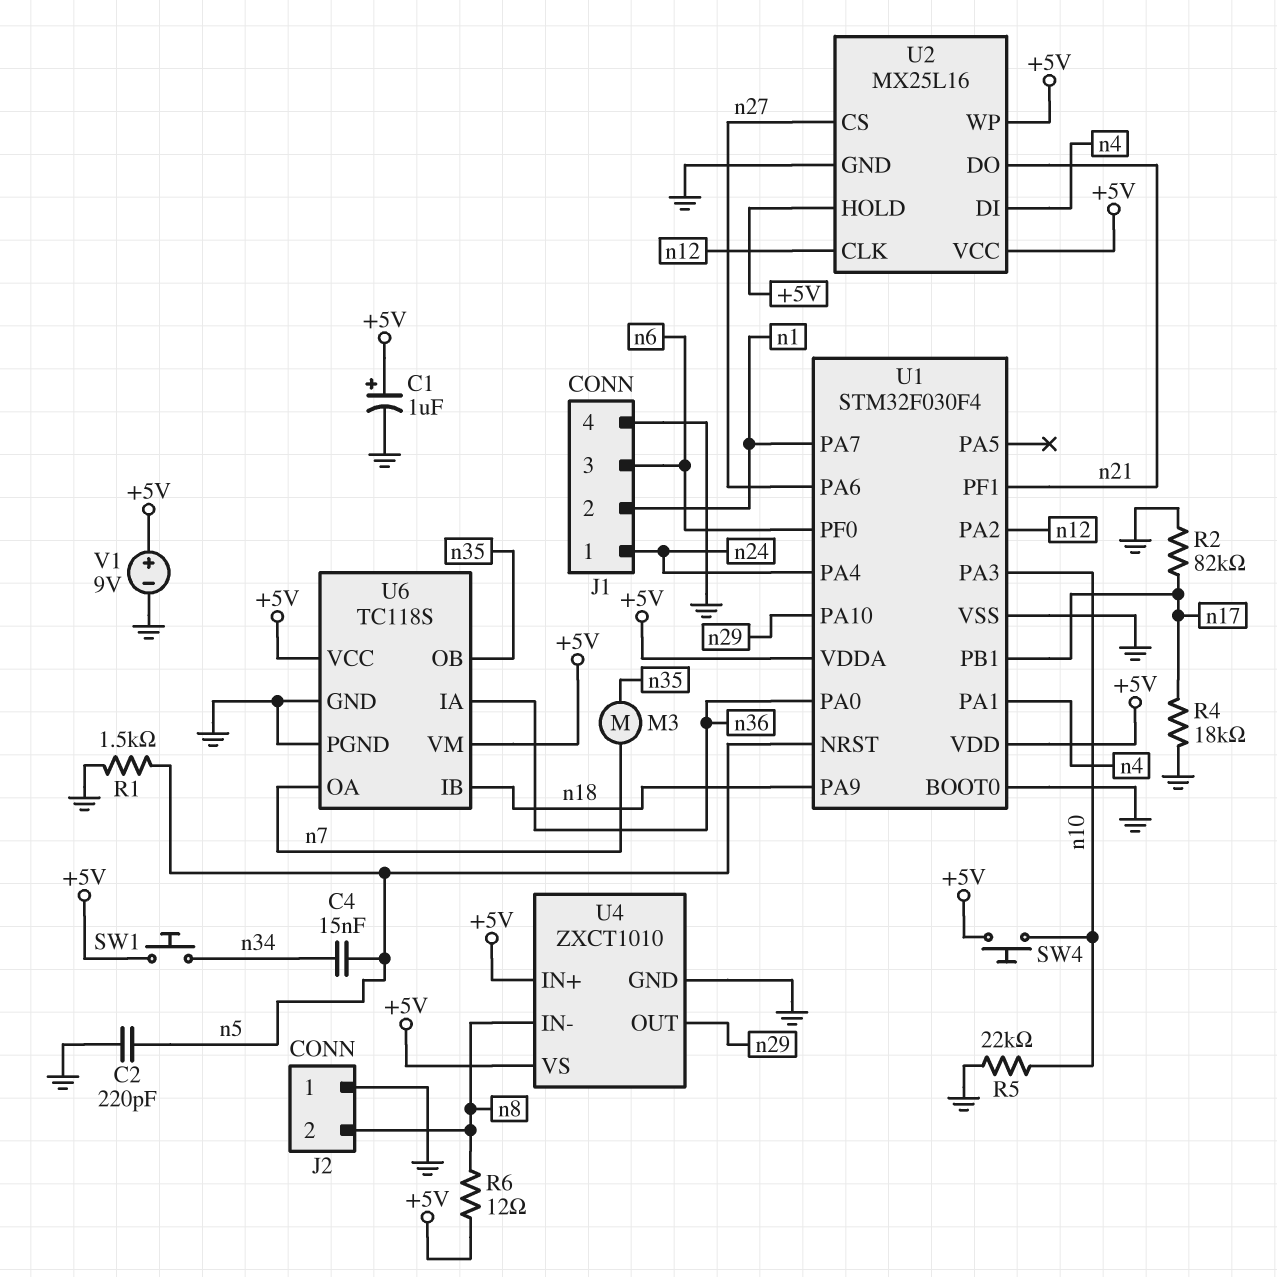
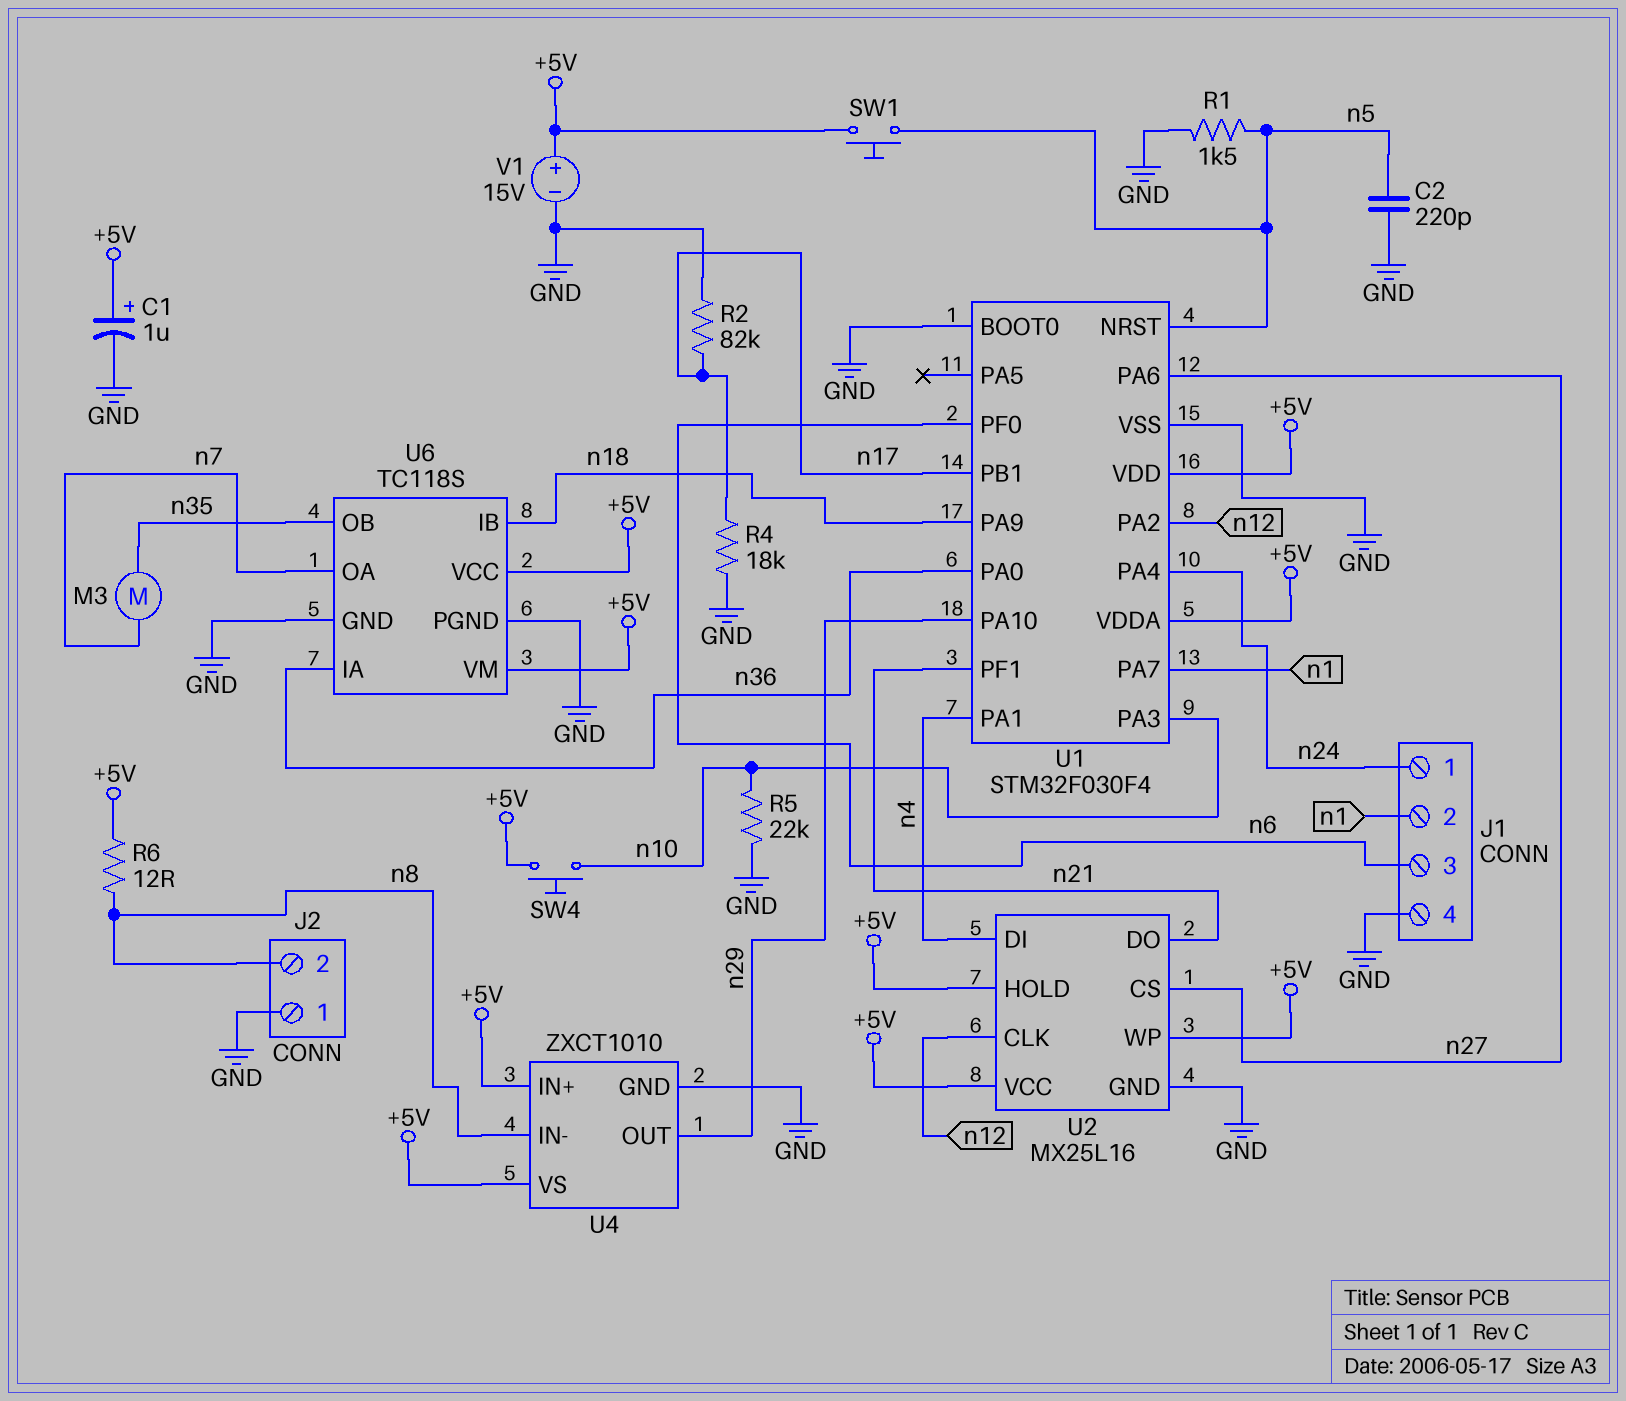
C4: 15nF (n5, n34) -> none
SW1: button (+5V, n34) -> button (+5V, n5)
V1: 9V (plus +5V, minus GND) -> 15V (plus +5V, minus GND)

